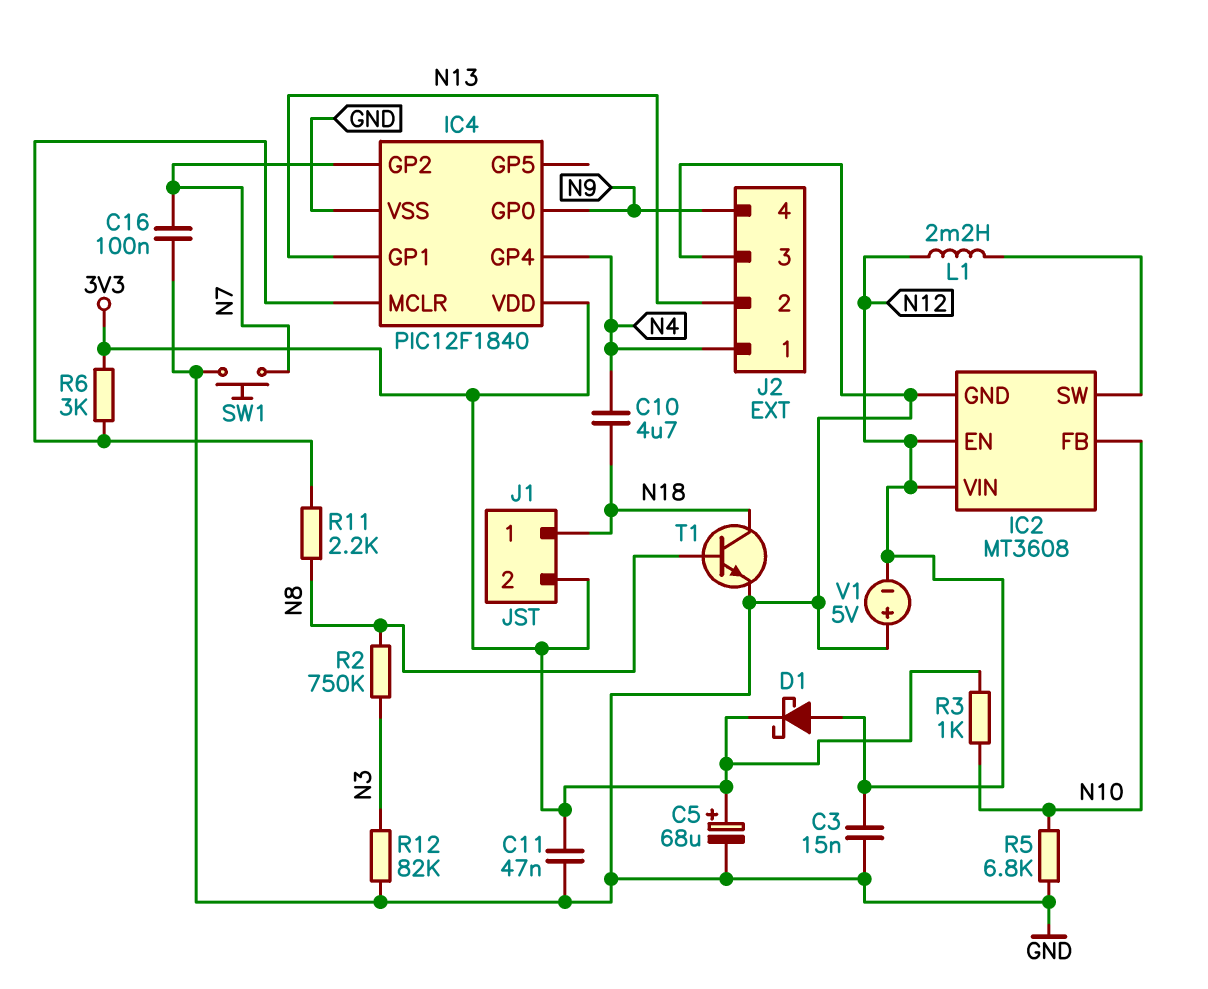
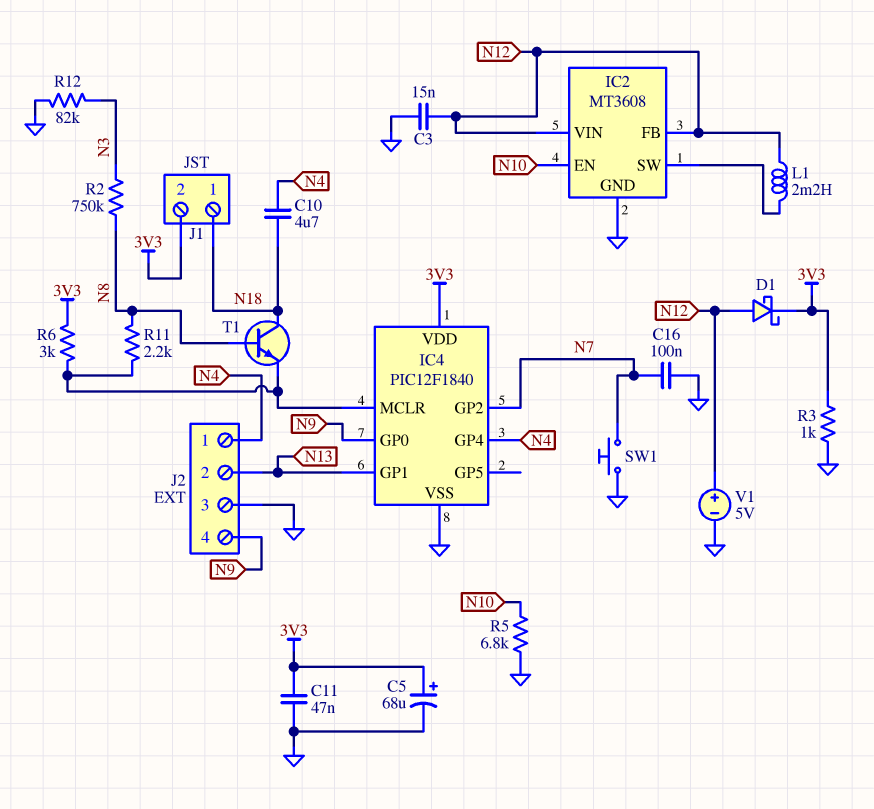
IC2 pin EN: N12 -> N10
IC2 pin FB: N10 -> N12
R3: 1k (3V3, N10) -> 1k (3V3, GND)
T1: NPN (B N8, C N18, E GND) -> NPN (B N8, C N18, E IC4/MCLR)
V1: 5V (plus GND, minus N12) -> 5V (plus N12, minus GND)

